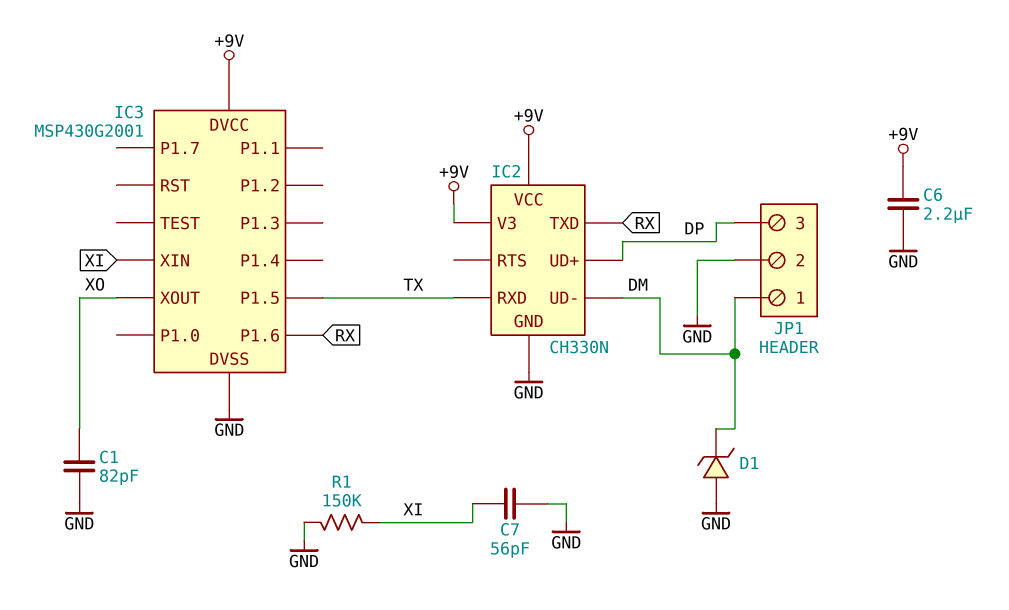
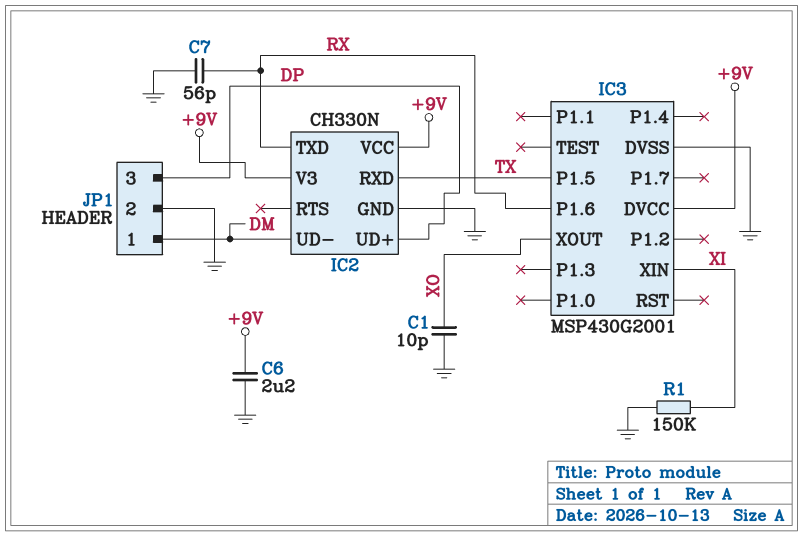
C1: 82pF (GND, XO) -> 10pF (GND, XO)
C7: 56pF (GND, XI) -> 56pF (GND, RX)
D1: zener (A GND, K DM) -> none

